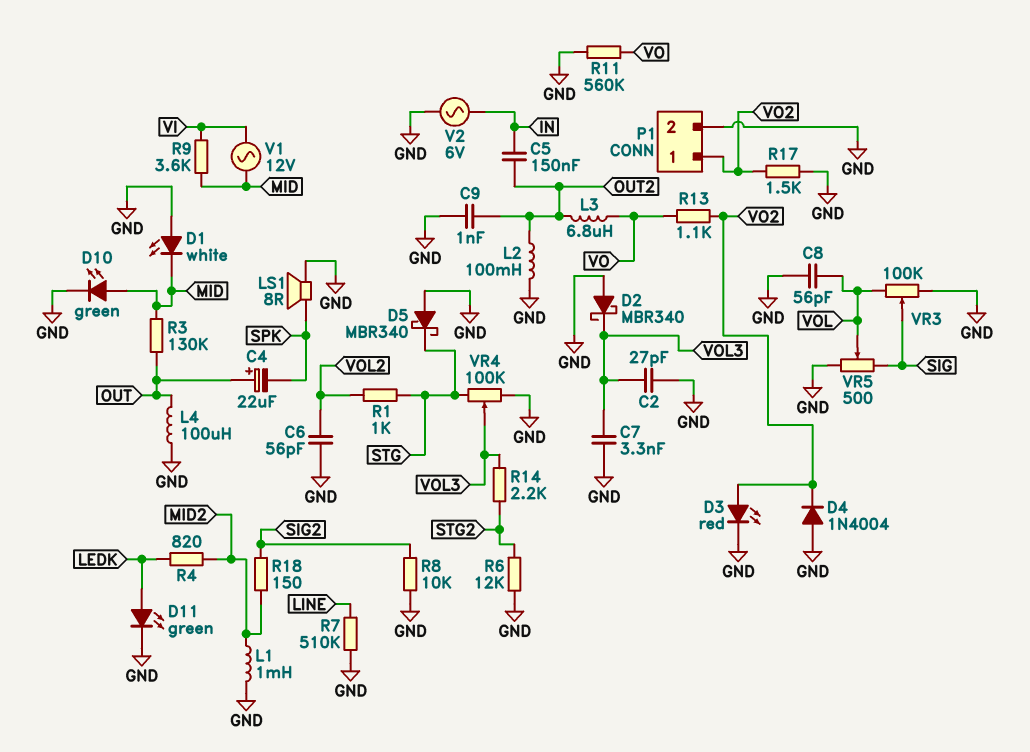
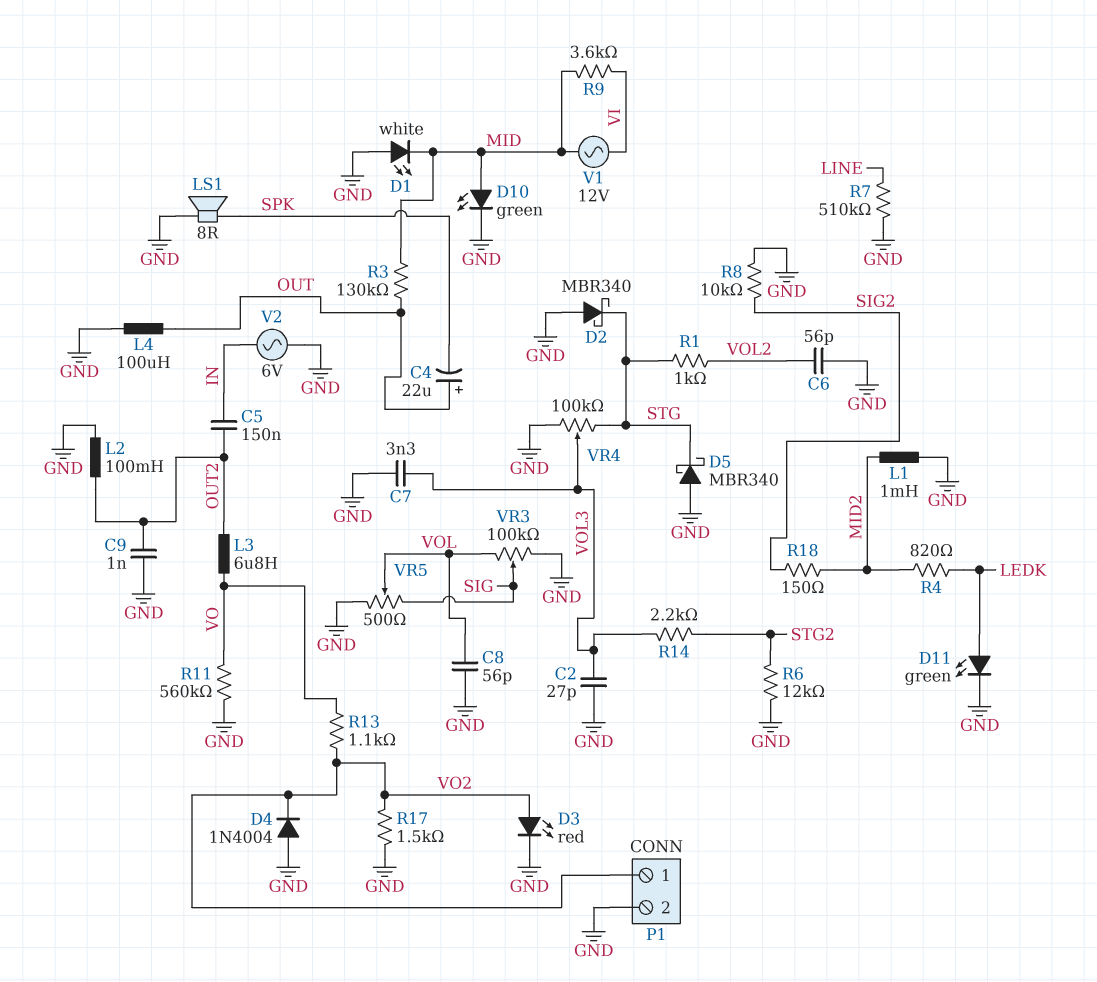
D2: schottky MBR340 (A GND, K VOL3) -> schottky MBR340 (A GND, K STG)

